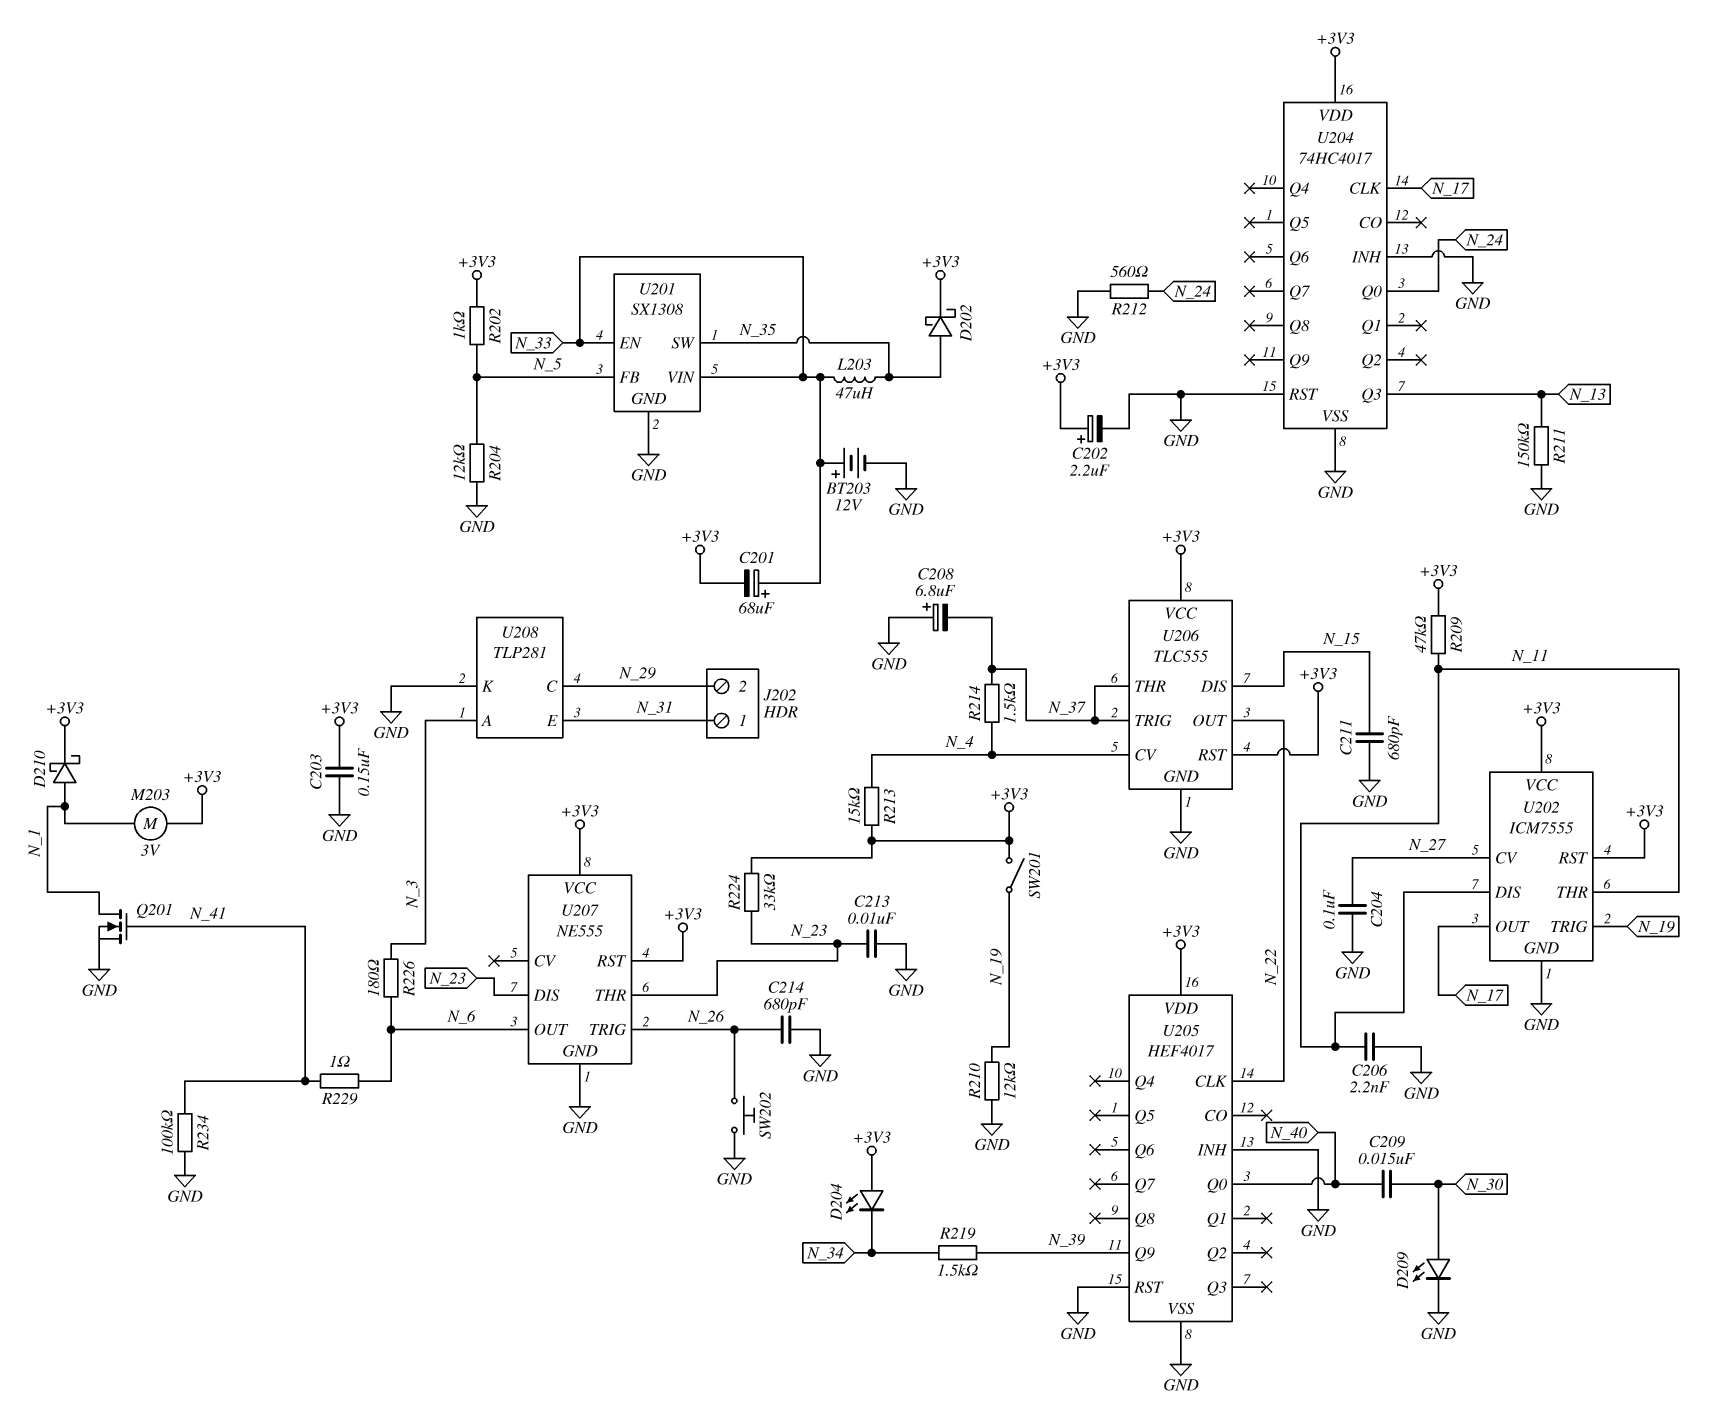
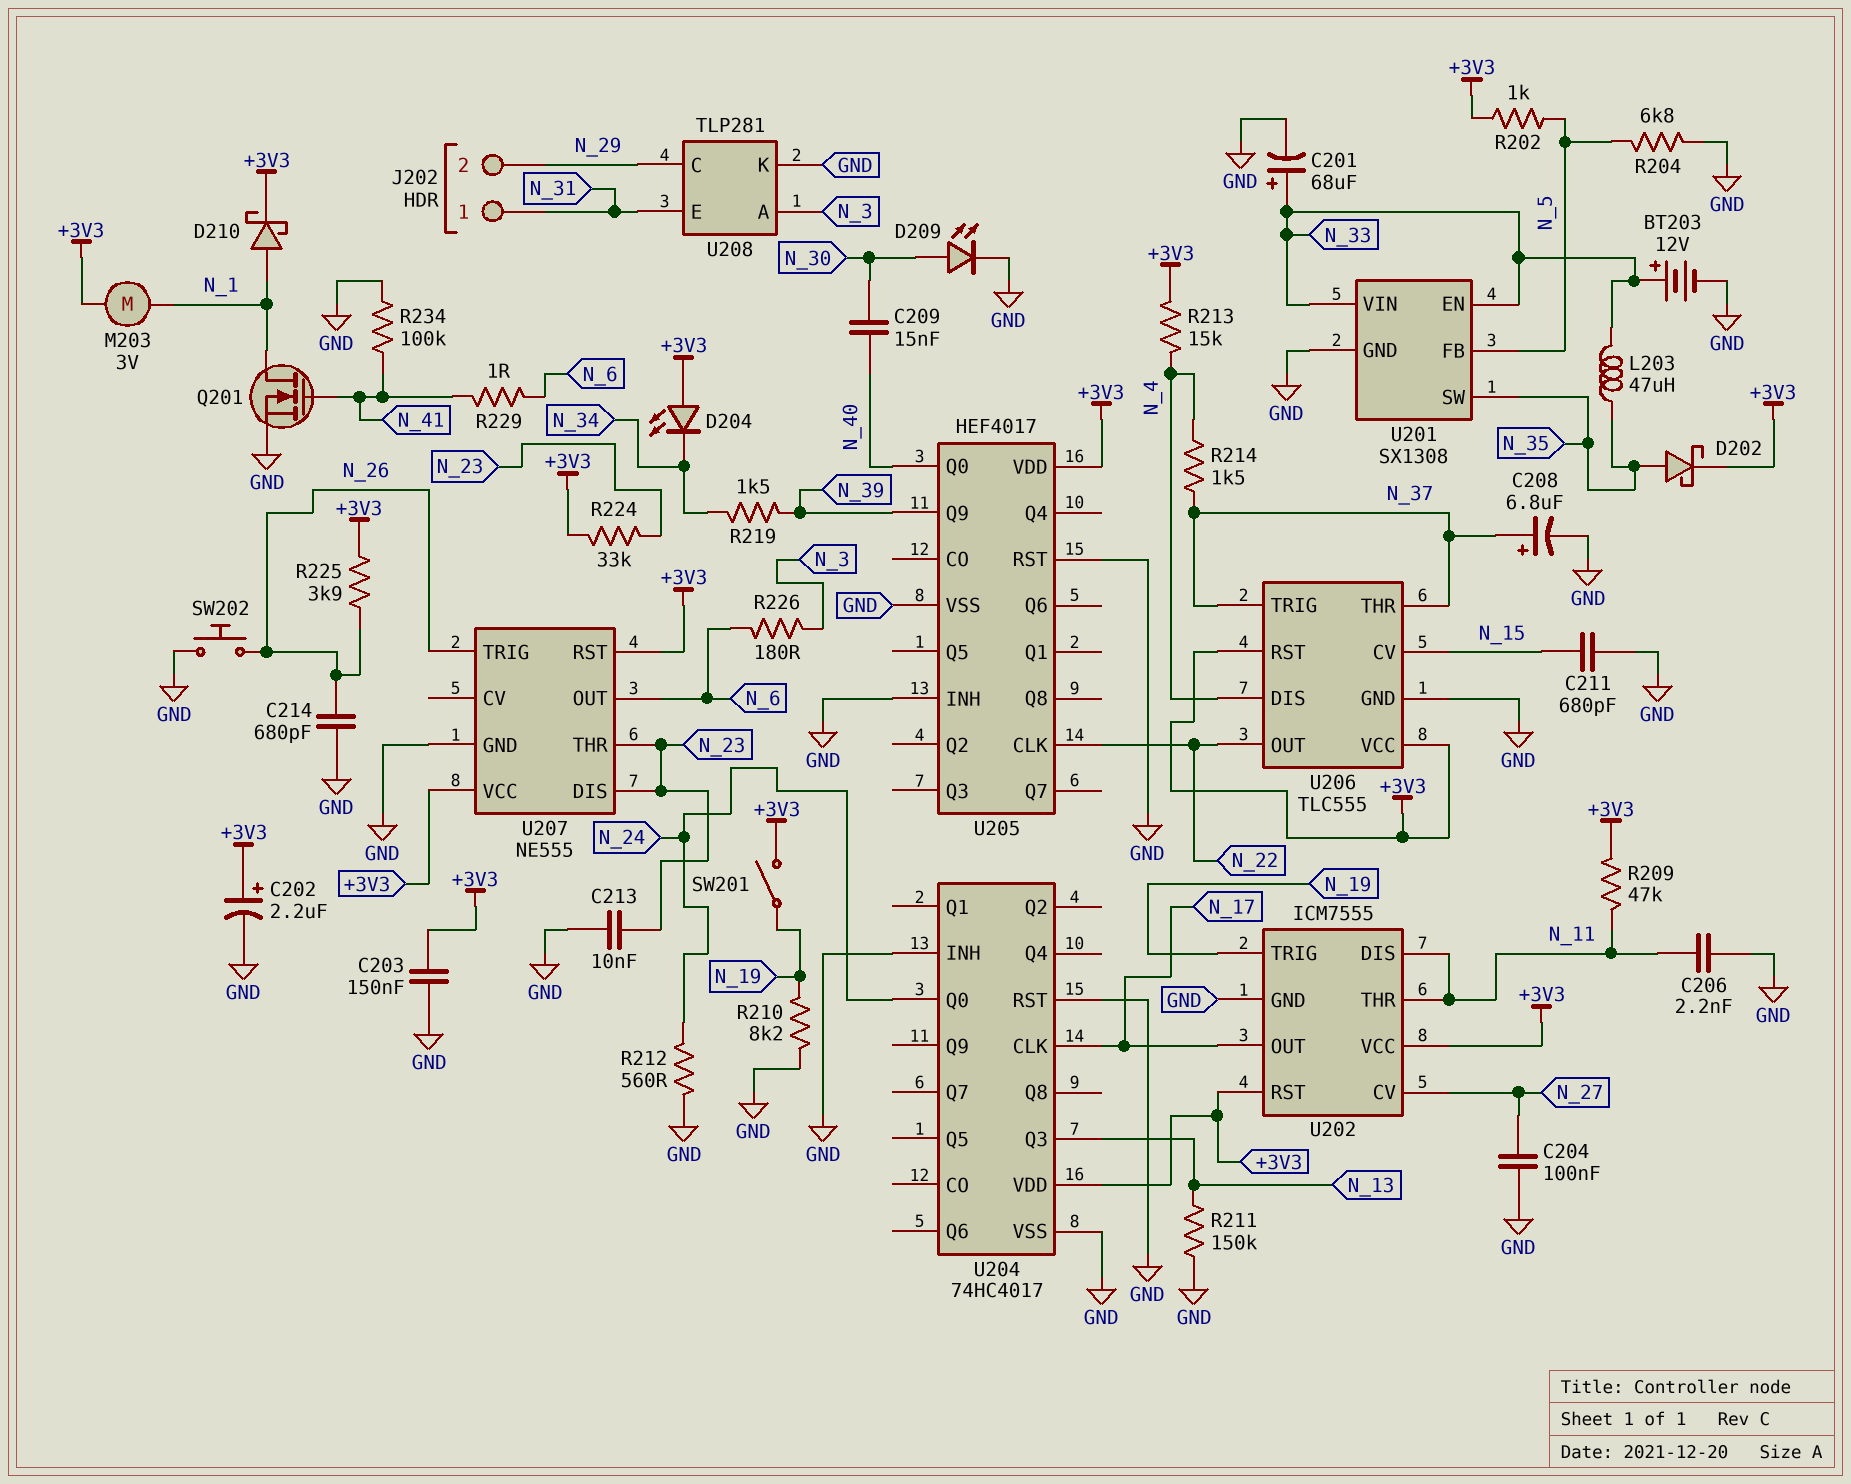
C201: 68uF (plus N_33, minus +3V3) -> 68uF (plus N_33, minus GND)
C208: 6.8uF (plus GND, minus N_37) -> 6.8uF (plus N_37, minus GND)
R204: 12k (GND, N_5) -> 6.8k (GND, N_5)
R210: 12k (GND, N_19) -> 8.2k (GND, N_19)
R225: none -> 3.9k (+3V3, N_26)
U206 pin CV: N_4 -> N_15
U206 pin DIS: N_15 -> N_4

